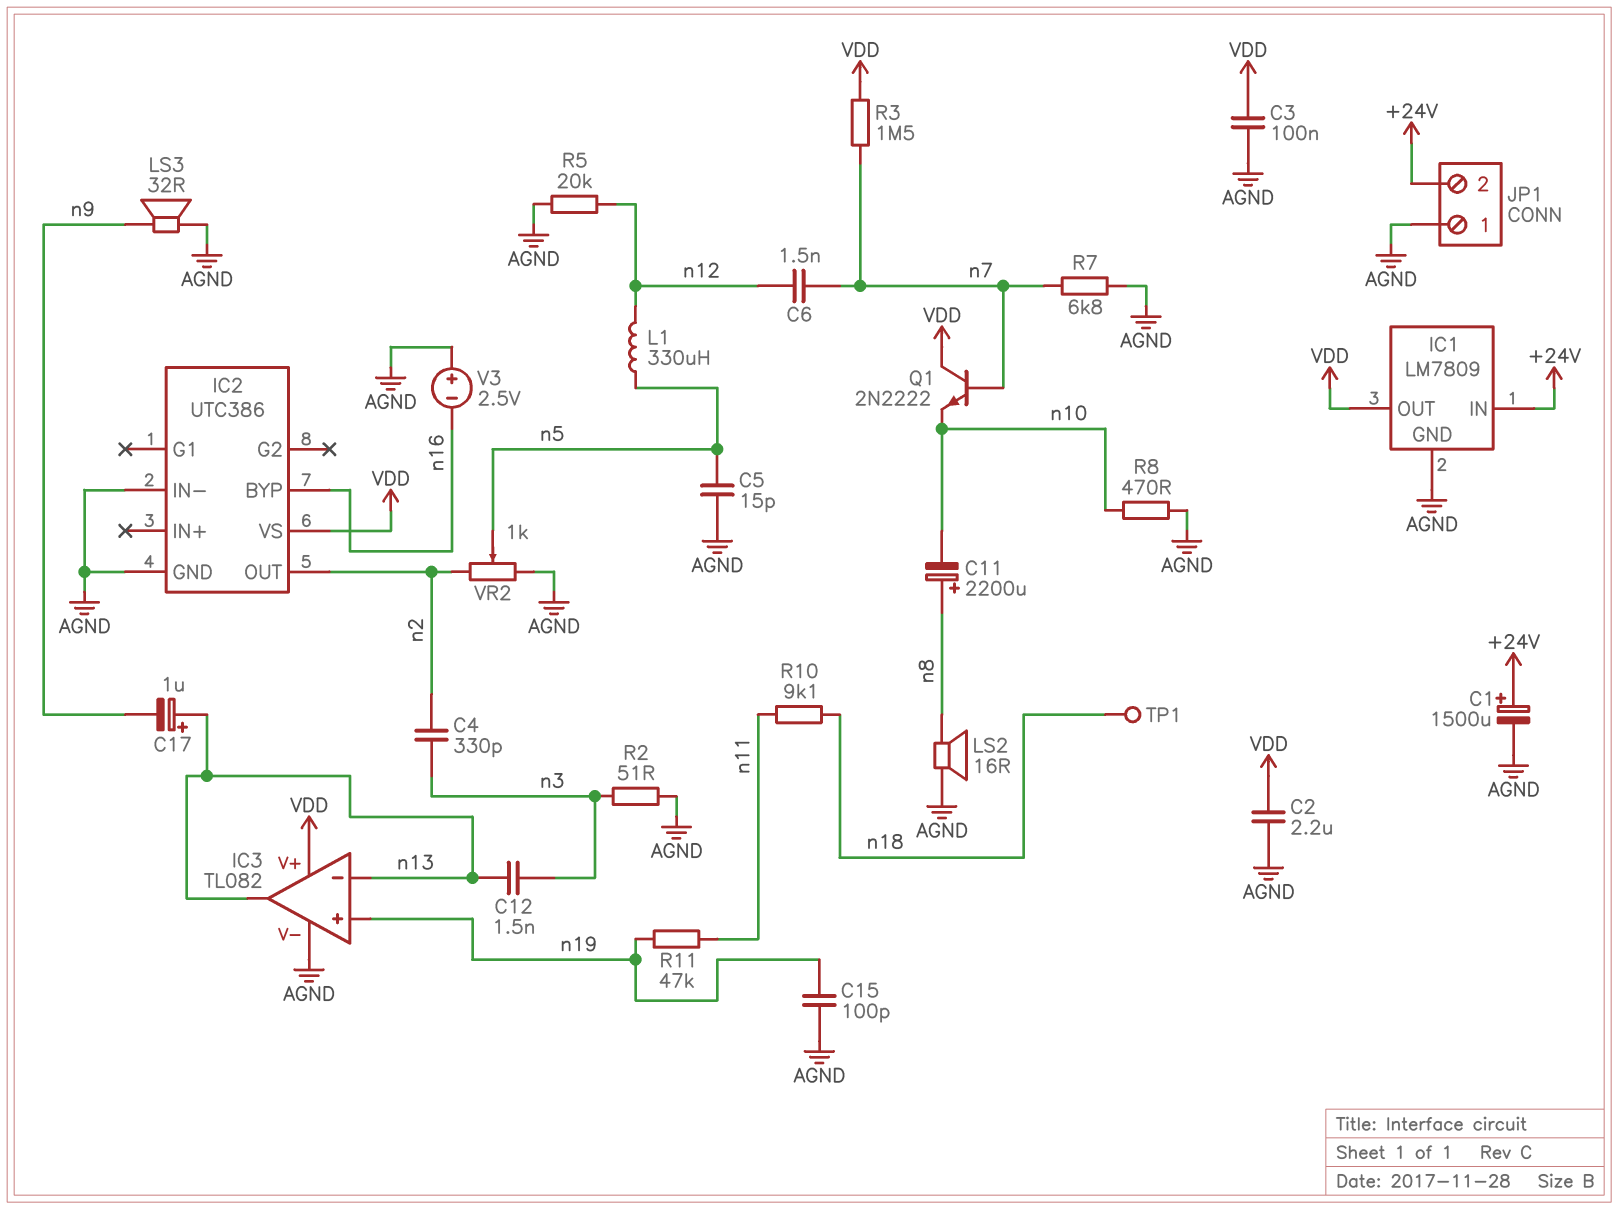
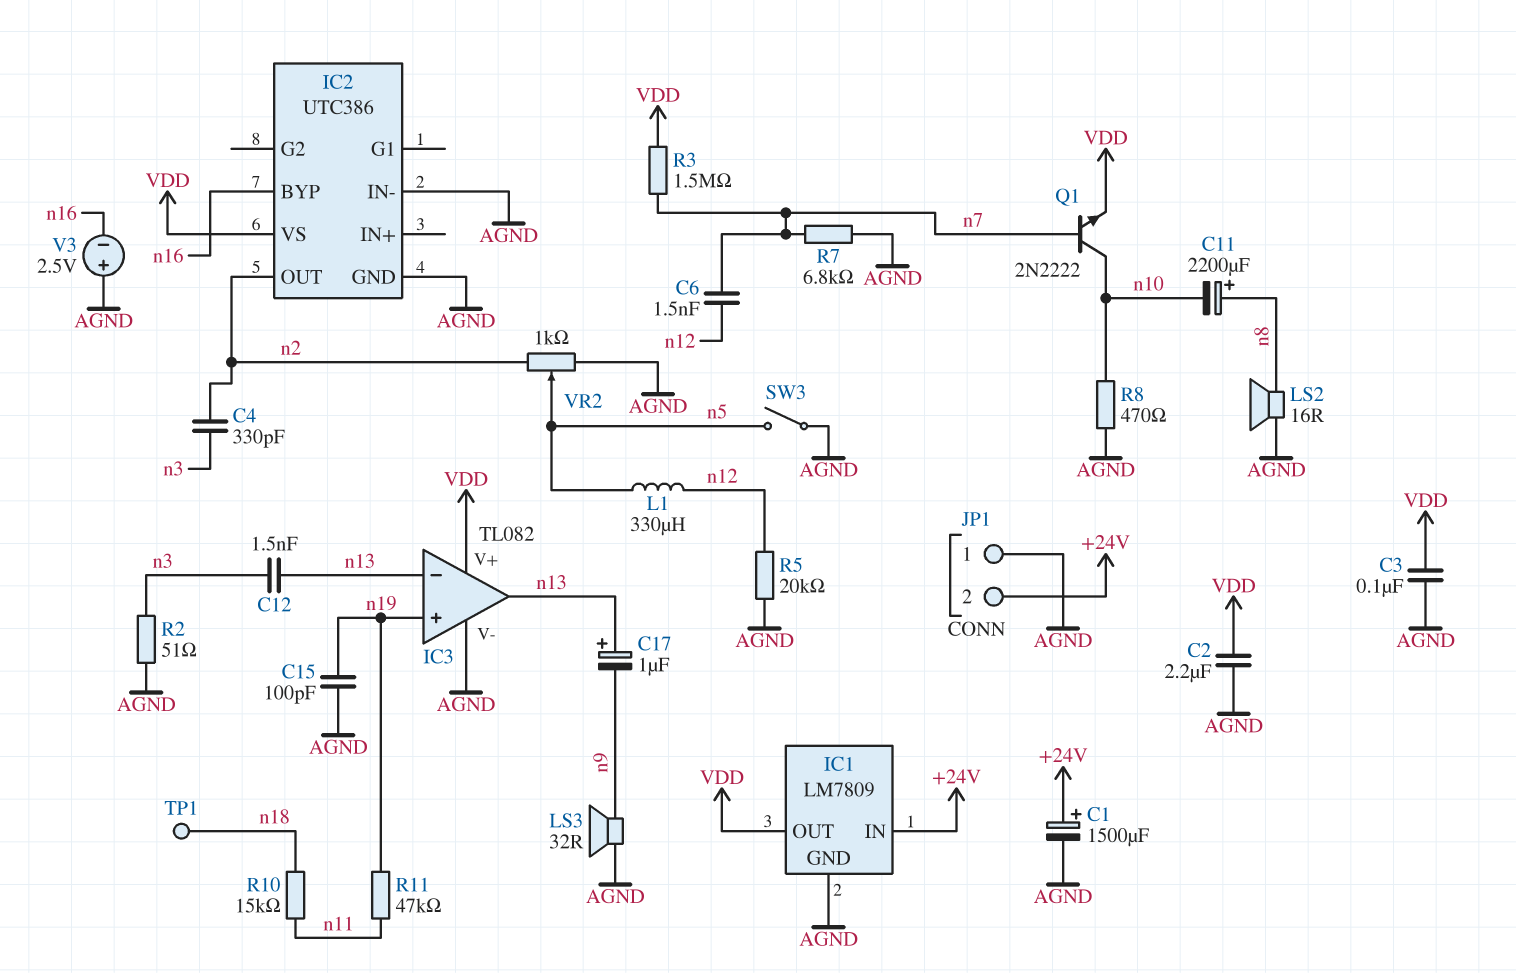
C5: 15pF (AGND, n5) -> none
Q1: NPN 2N2222 (B n7, C VDD, E n10) -> NPN 2N2222 (B n7, C n10, E VDD)
R10: 9.1k (n11, n18) -> 15k (n11, n18)
SW3: none -> switch (AGND, n5)

